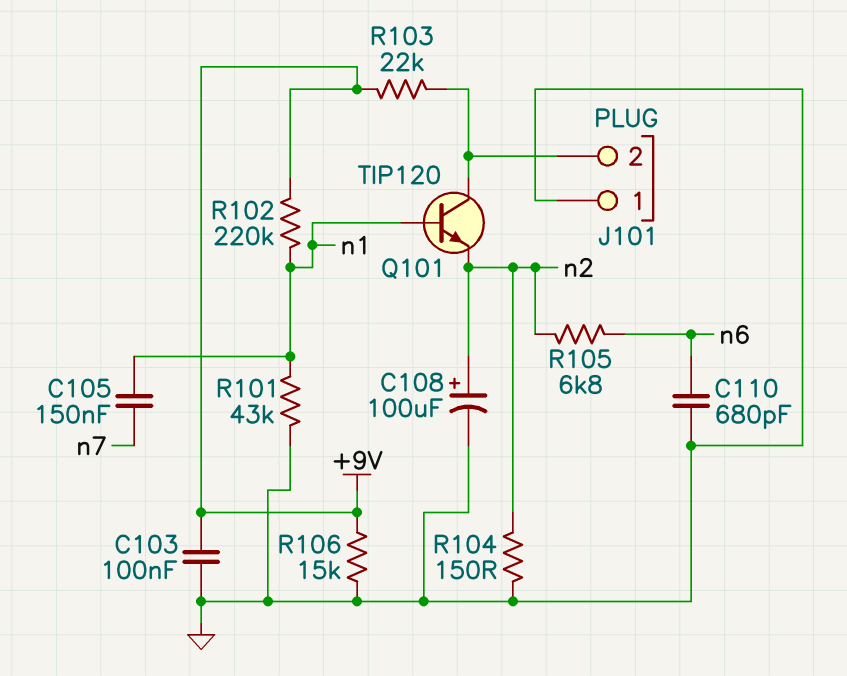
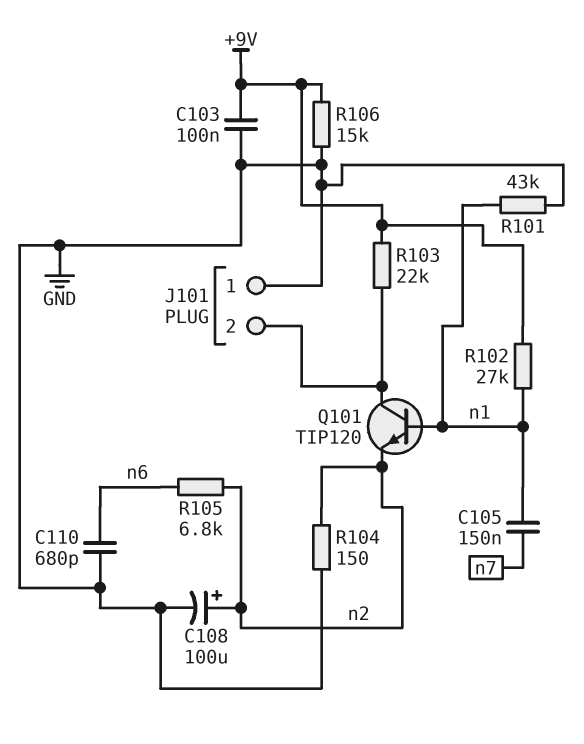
R102: 220k (+9V, n1) -> 27k (+9V, n1)

